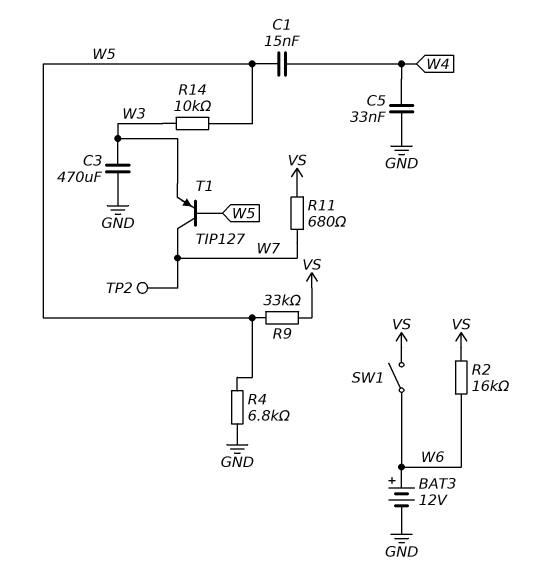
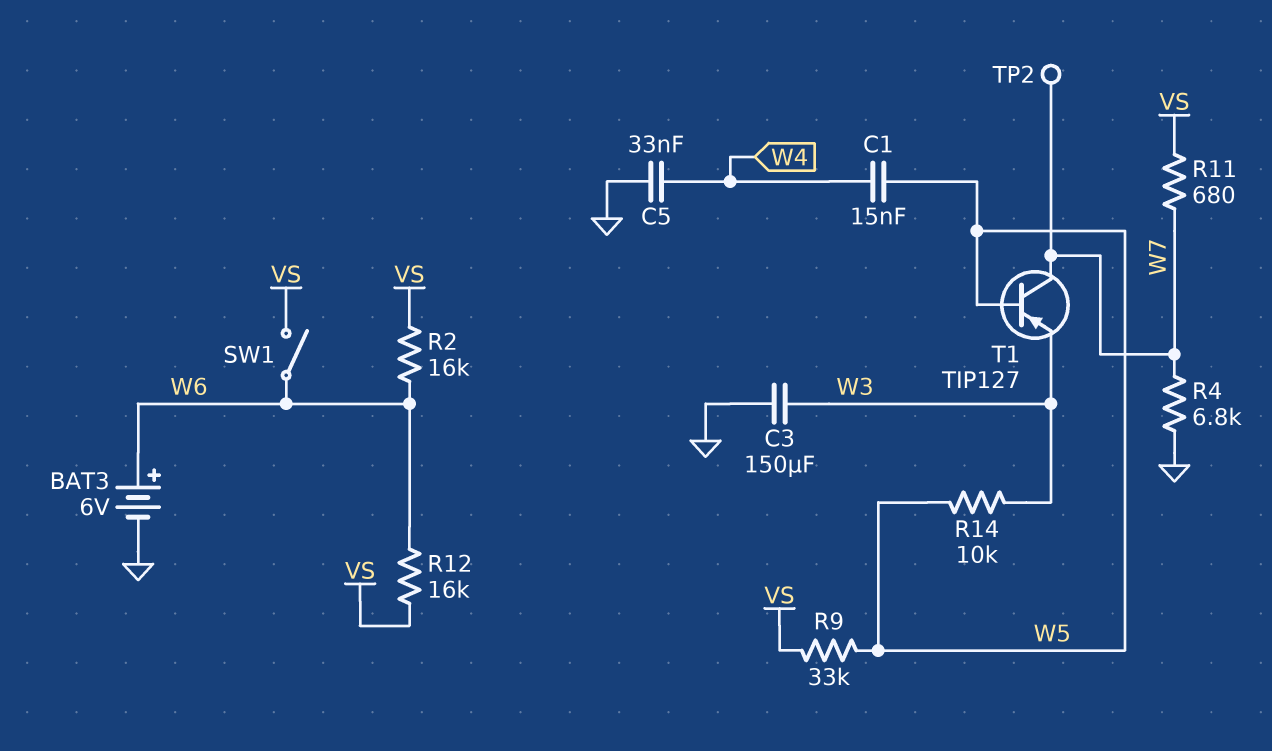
BAT3: 12V (plus W6, minus GND) -> 6V (plus W6, minus GND)
C3: 470uF (GND, W3) -> 150uF (GND, W3)
R4: 6.8k (GND, W5) -> 6.8k (GND, W7)
R12: none -> 16k (VS, W6)

